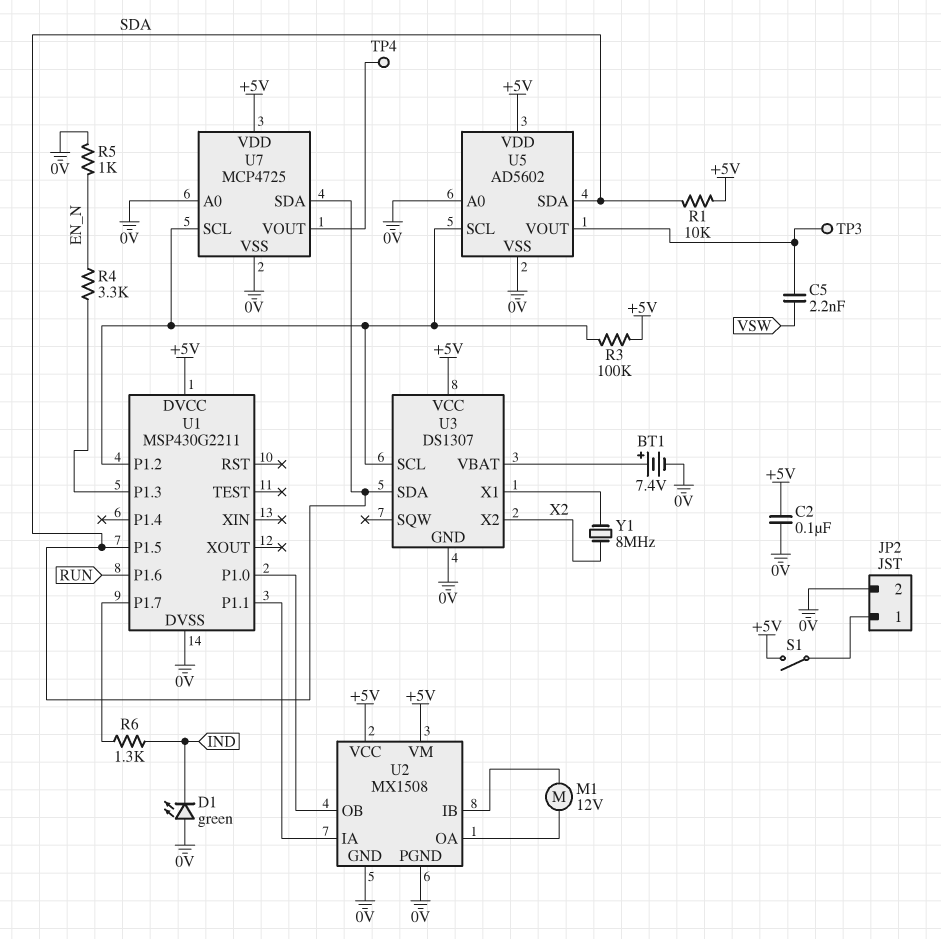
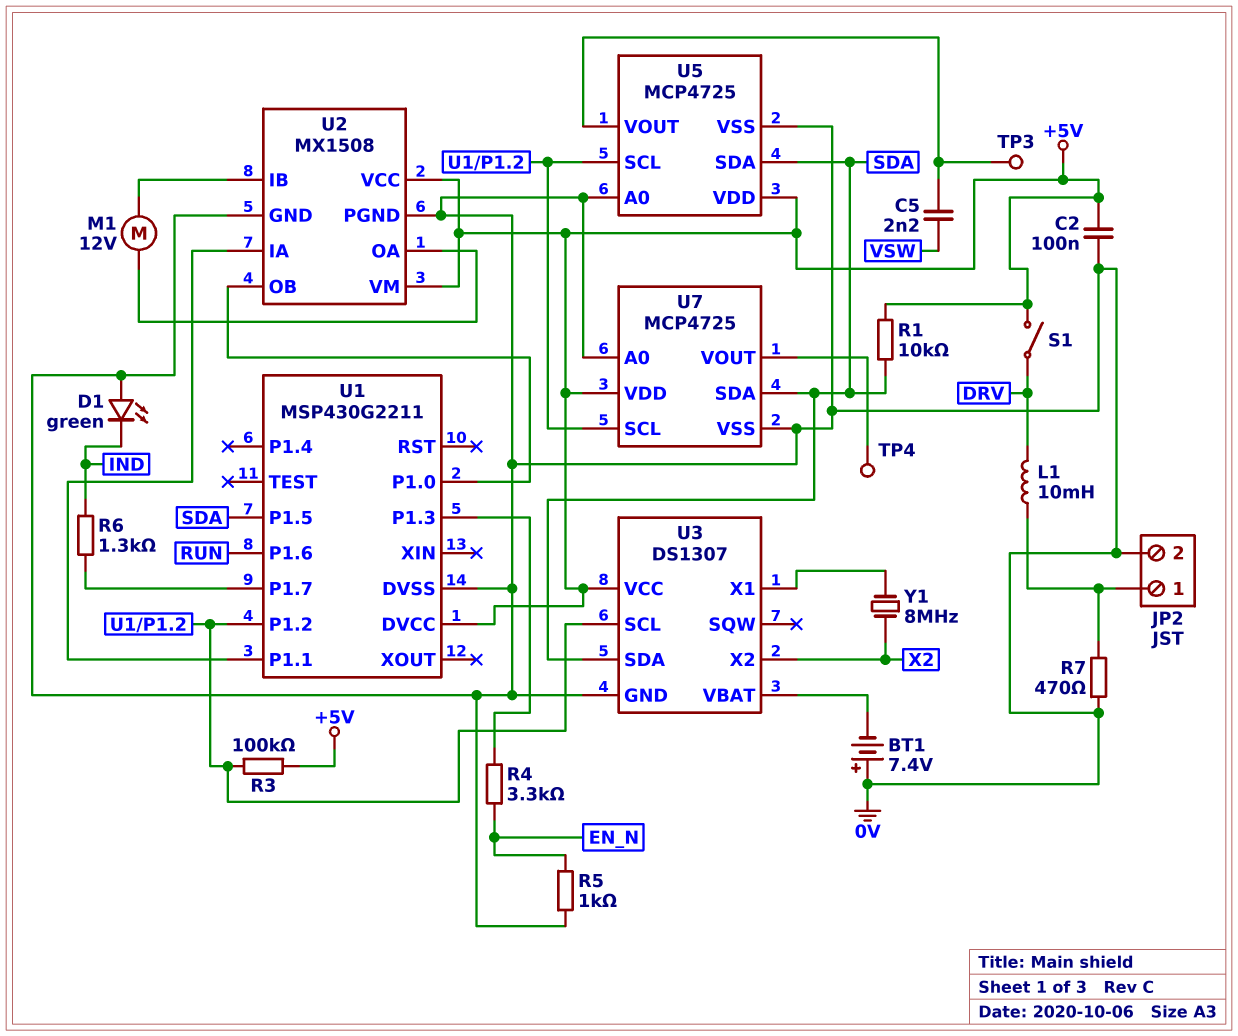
BT1: 7.4V (plus U3/VBAT, minus 0V) -> 7.4V (plus 0V, minus U3/VBAT)
L1: none -> 10mH (DRV, JP2/1)
R7: none -> 470 (0V, JP2/1)
S1: switch (+5V, JP2/1) -> switch (+5V, DRV)
U5: AD5602 -> MCP4725

